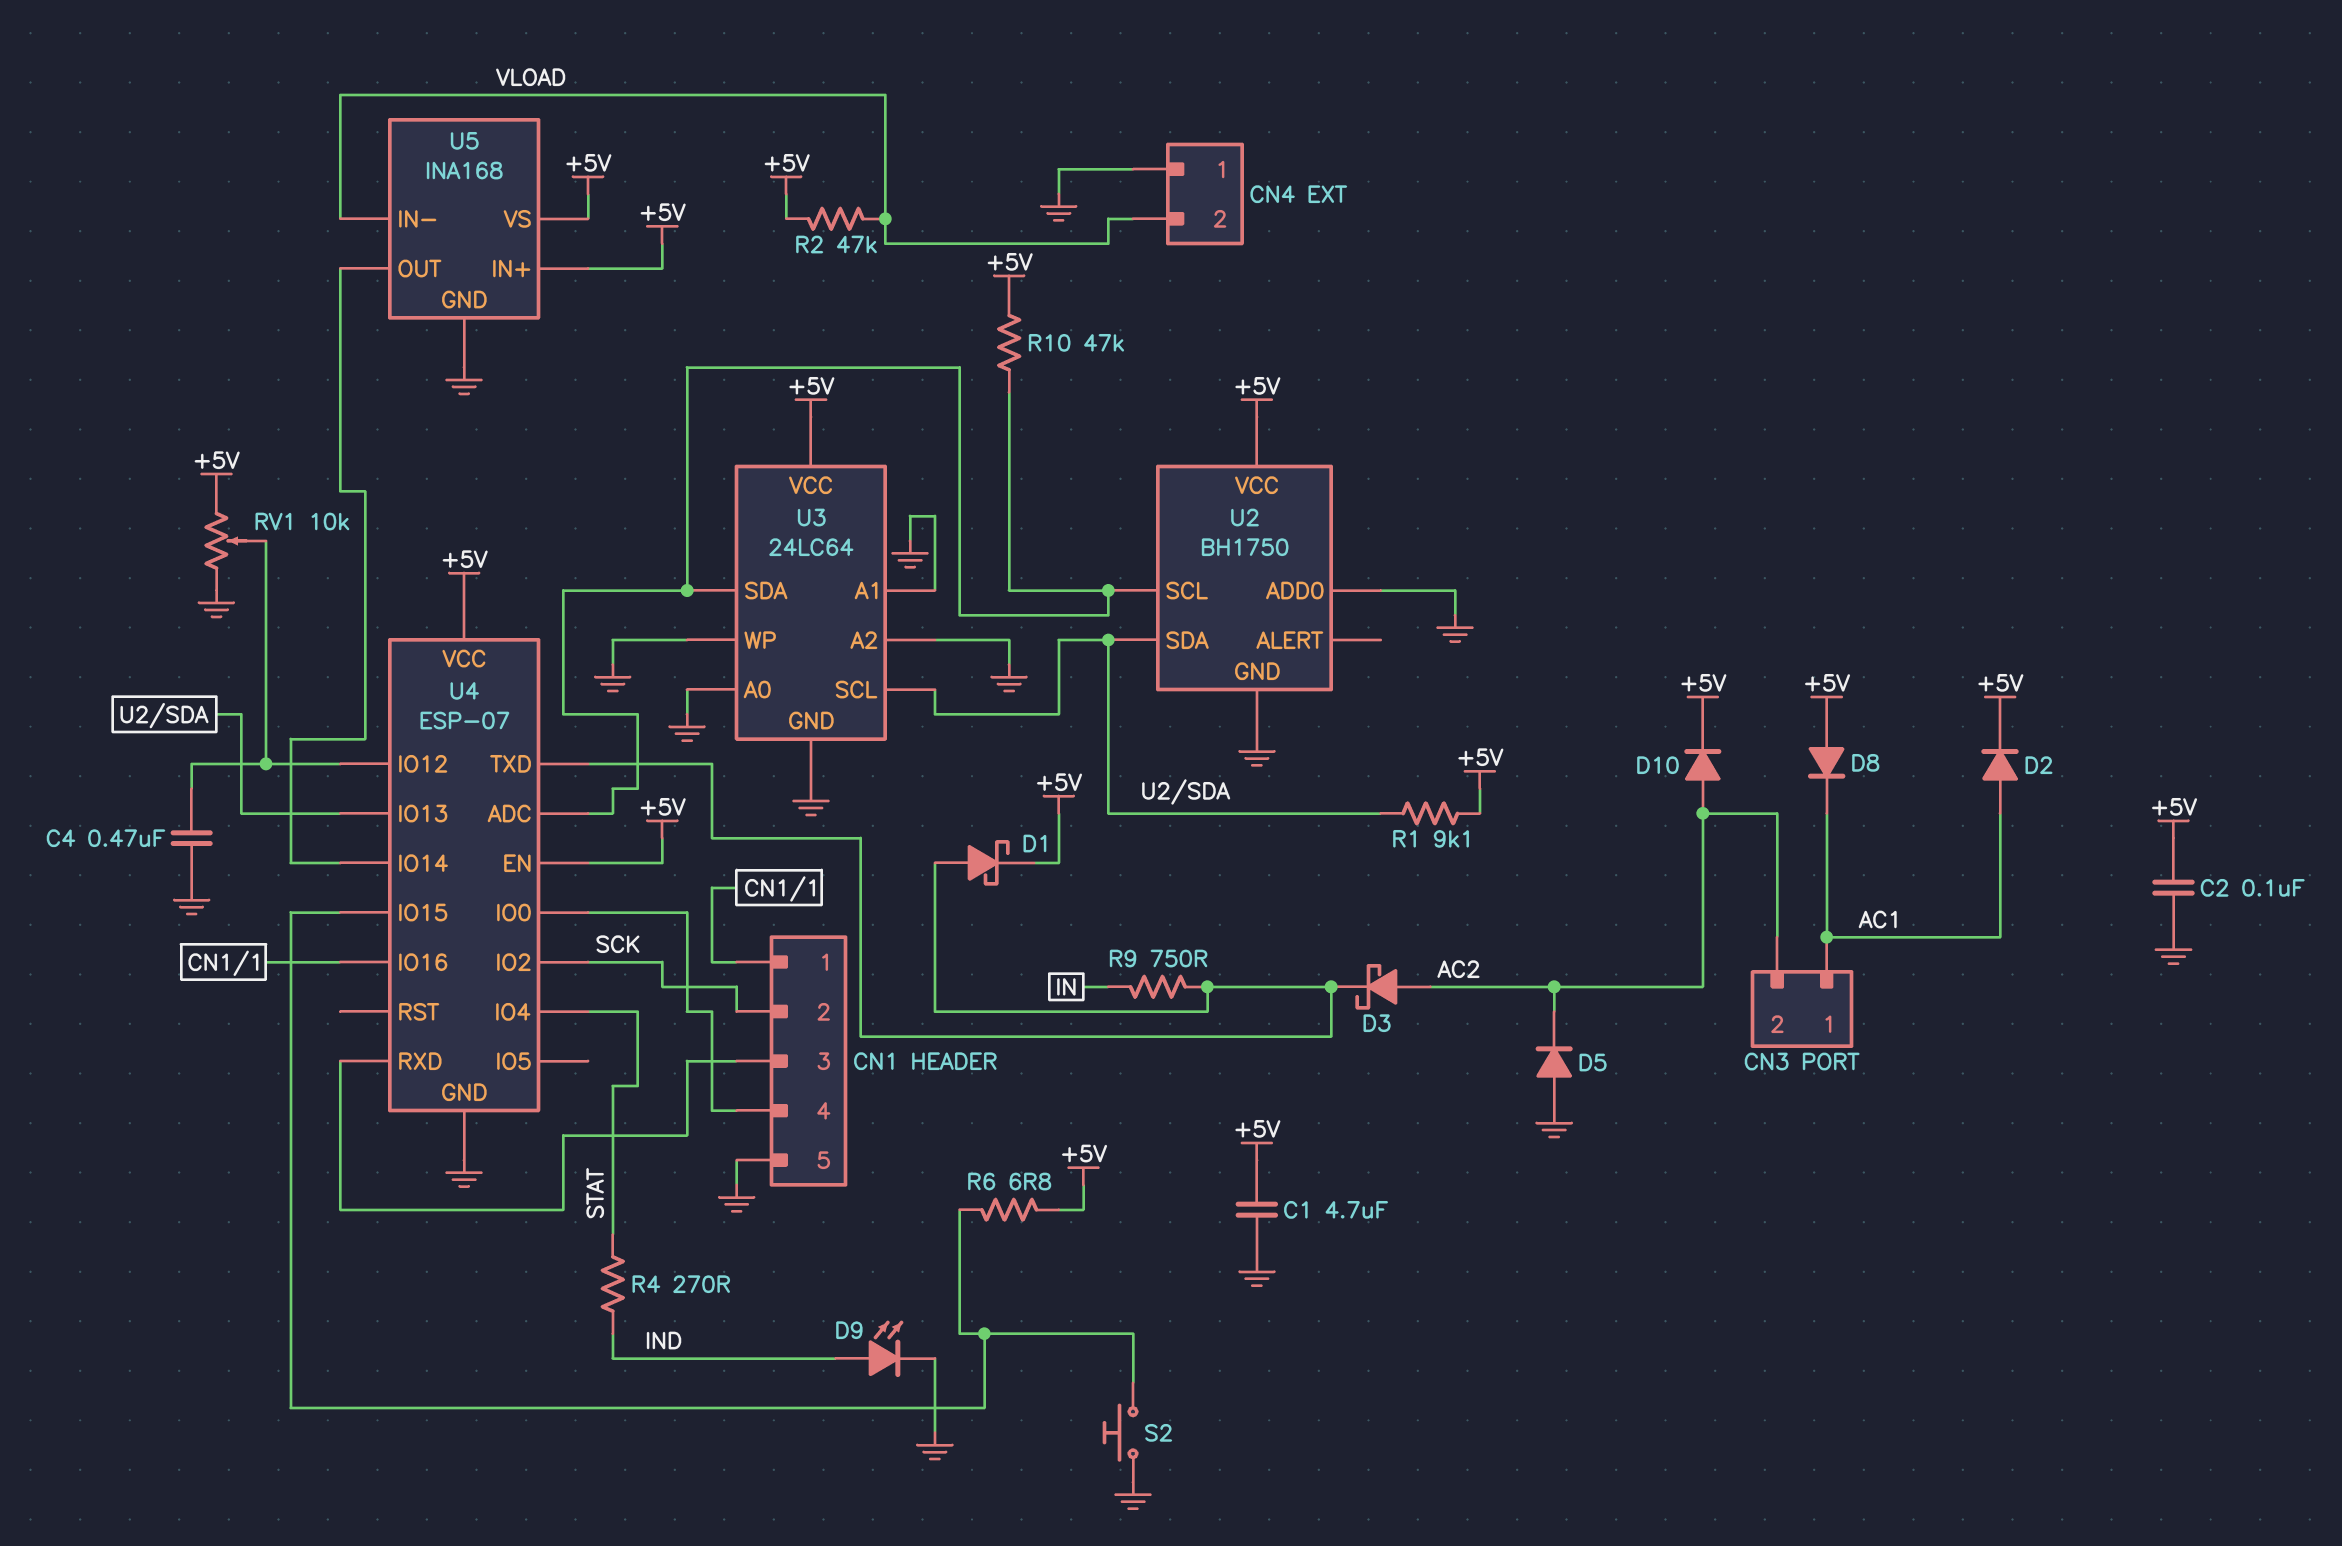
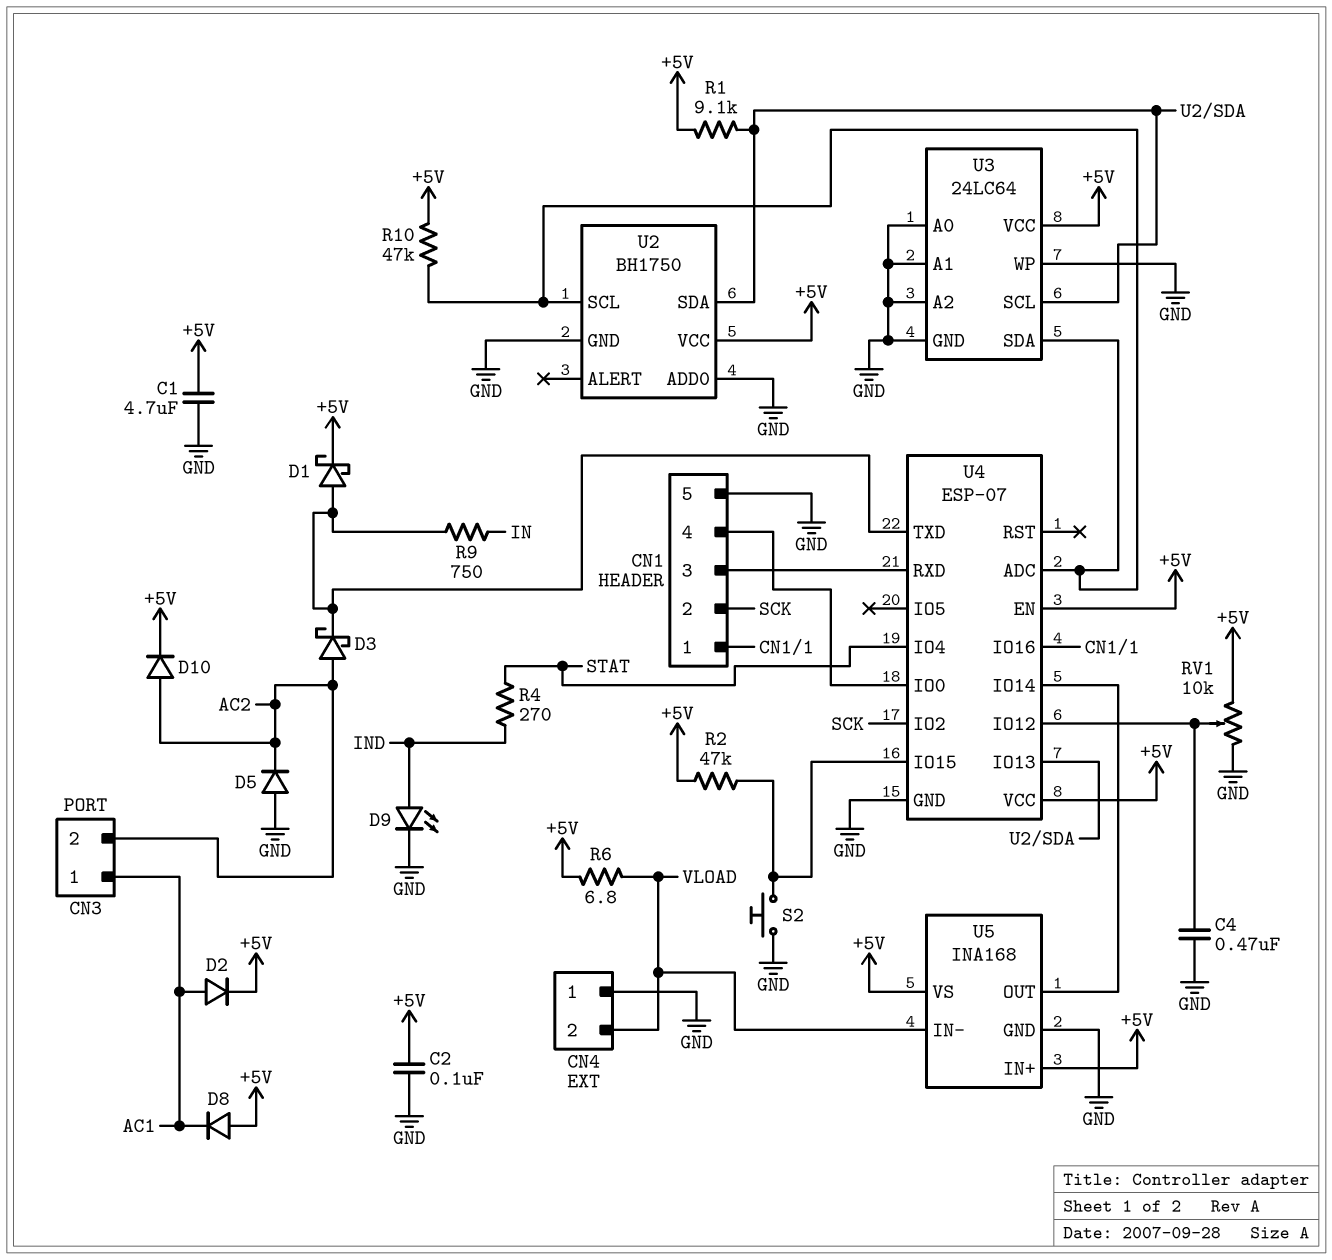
R2: 47k (+5V, VLOAD) -> 47k (+5V, U4/IO15)
R6: 6.8 (+5V, U4/IO15) -> 6.8 (+5V, VLOAD)

